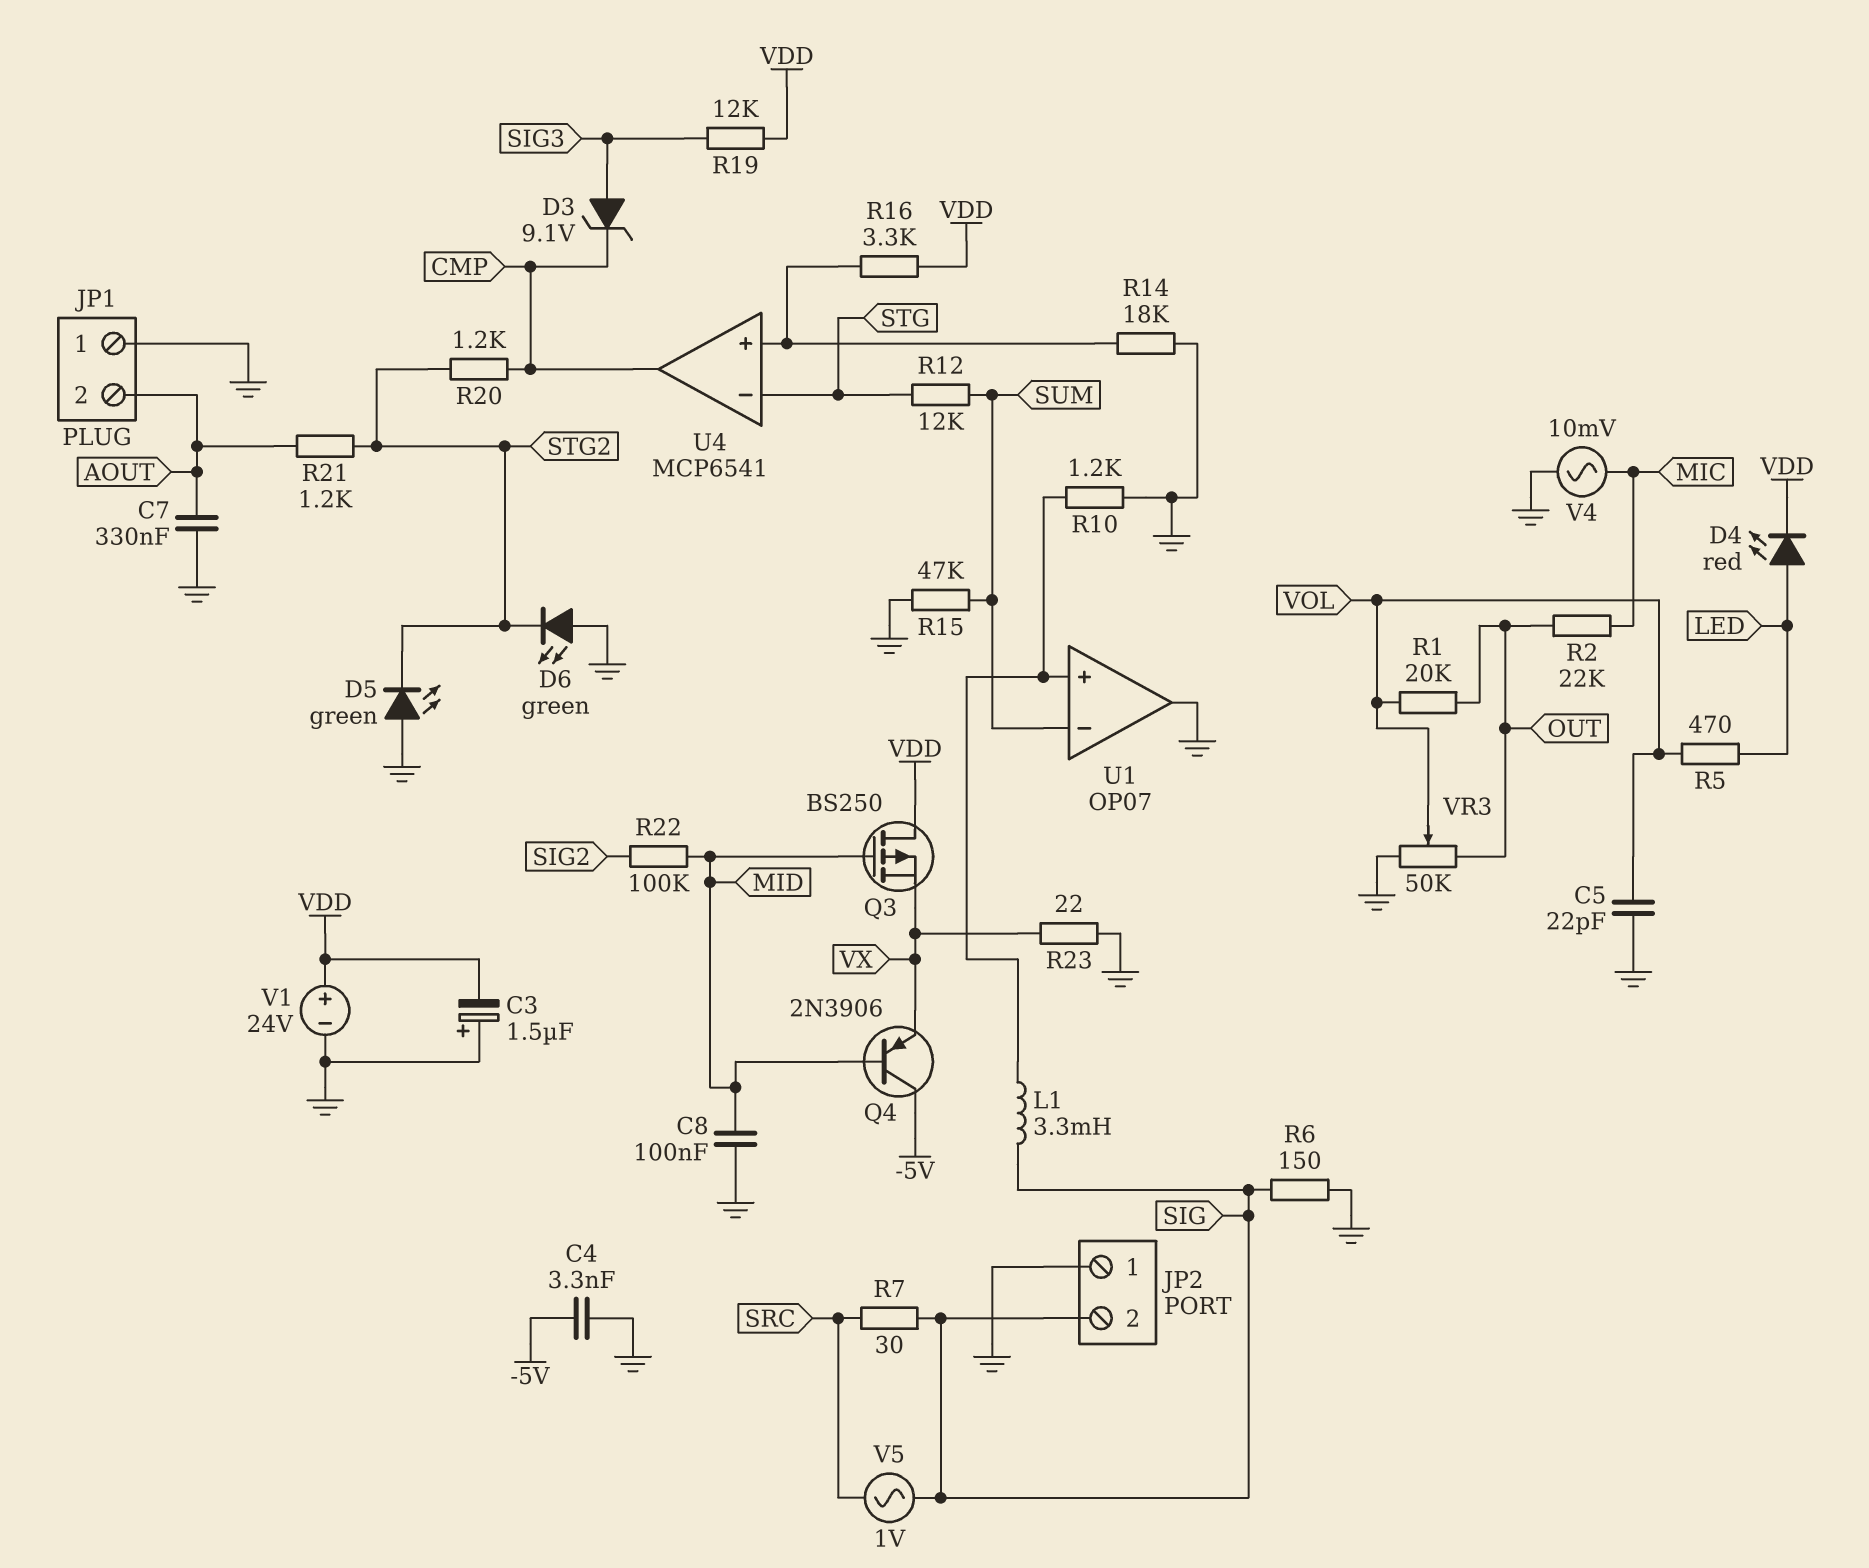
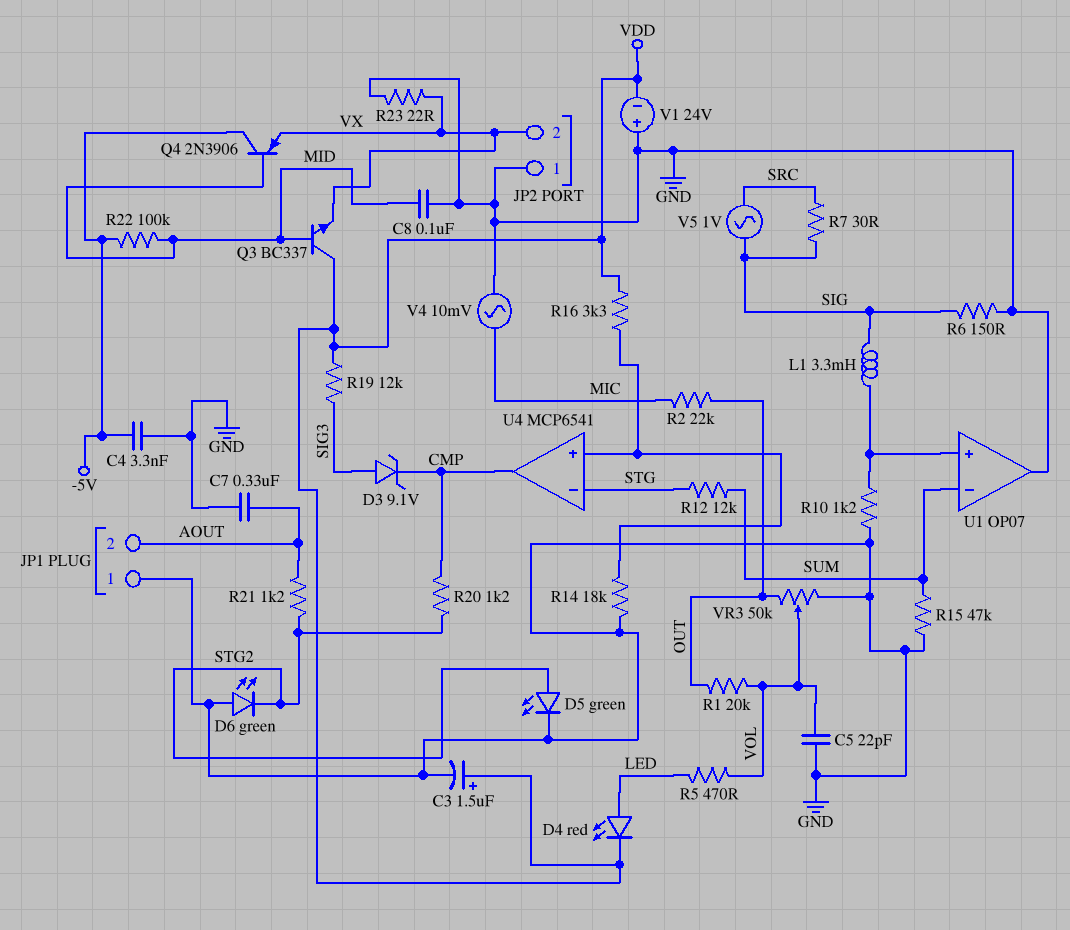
C3: 1.5uF (plus GND, minus VDD) -> 1.5uF (plus VDD, minus GND)
D5: LED green (A GND, K STG2) -> LED green (A STG2, K GND)
JP2 pin 2: SIG -> VX
Q3: PMOS BS250 (G MID, D VDD, S VX) -> NPN BC337 (B MID, C VDD, E VX)
R22: 100k (MID, SIG2) -> 100k (-5V, MID)
V1: 24V (plus VDD, minus GND) -> 24V (plus GND, minus VDD)

